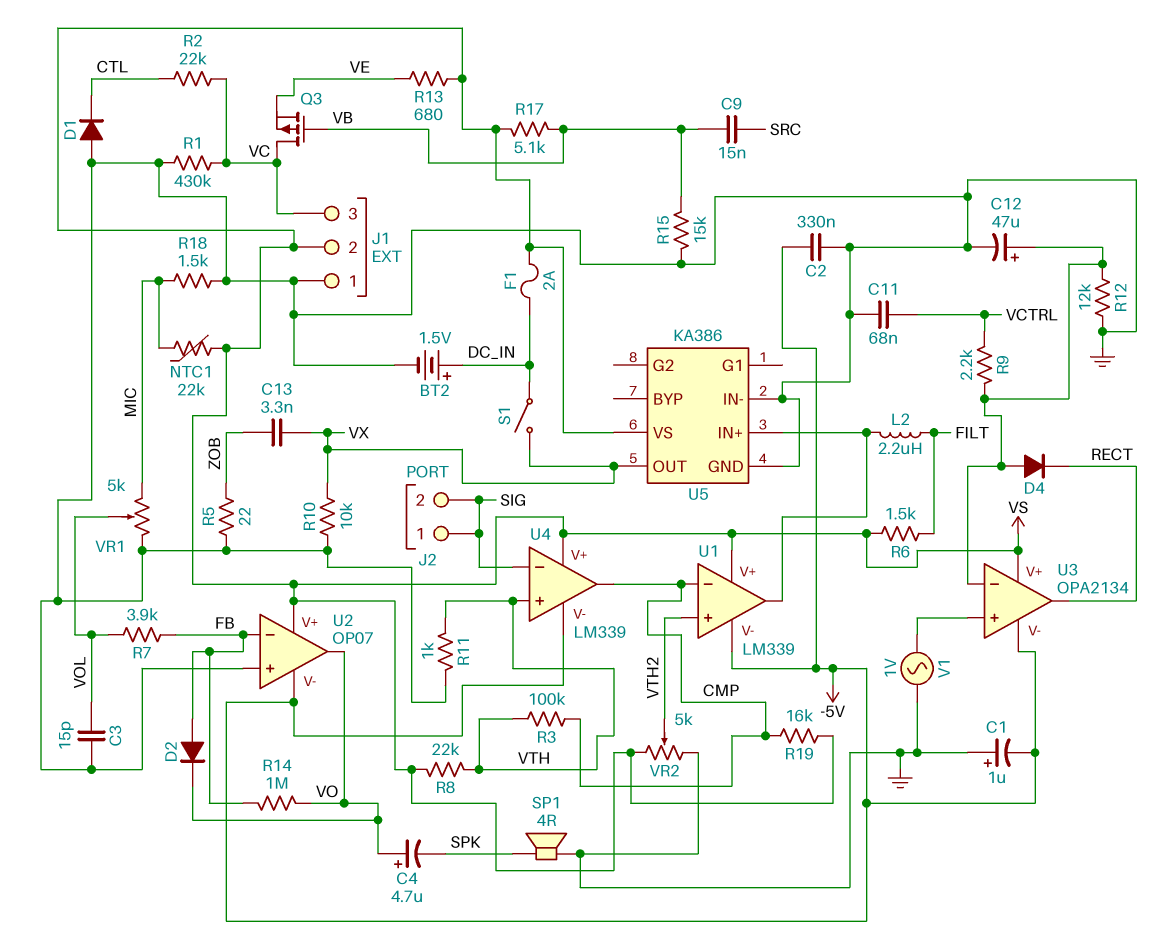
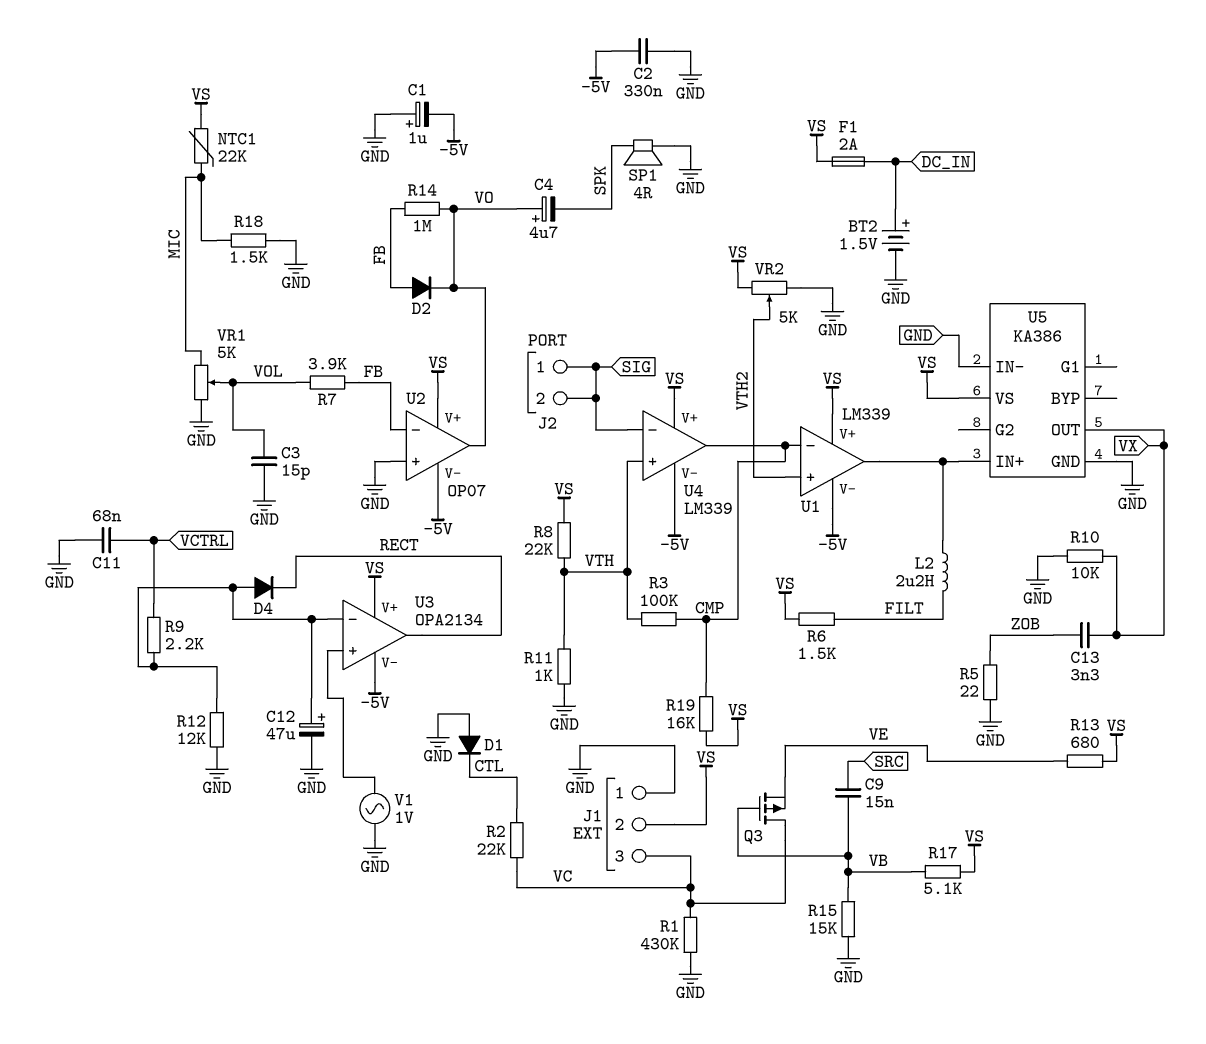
S1: switch (DC_IN, VX) -> none

